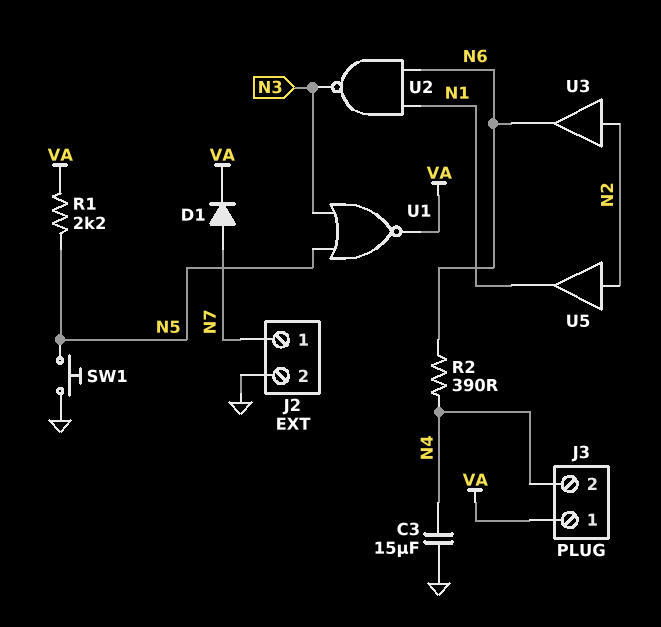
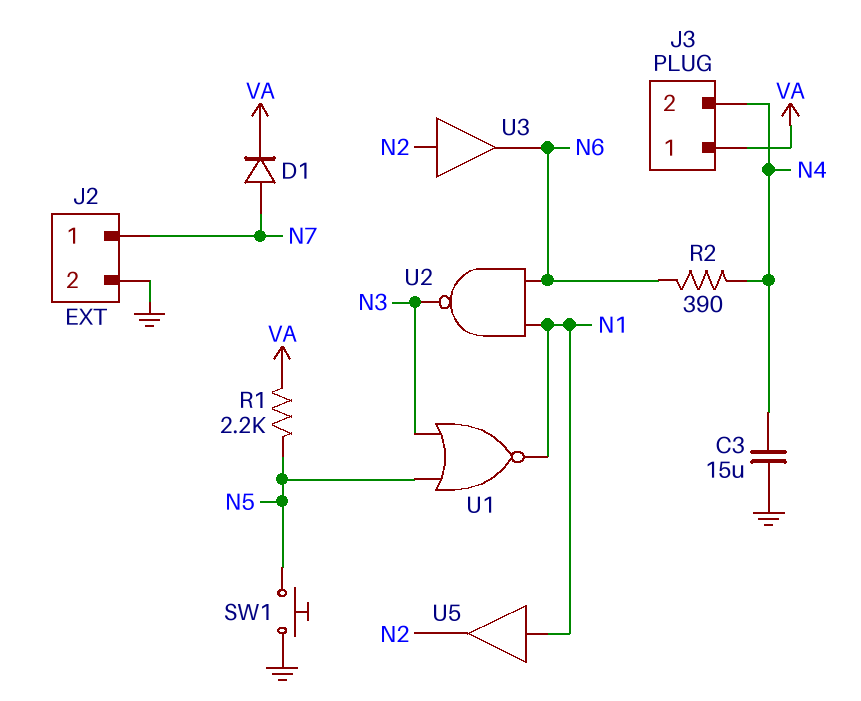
U1: NOR (in N3, in N5, out VA) -> NOR (in N3, in N5, out N1)
U5: buffer (in N2, out N1) -> buffer (in N1, out N2)

